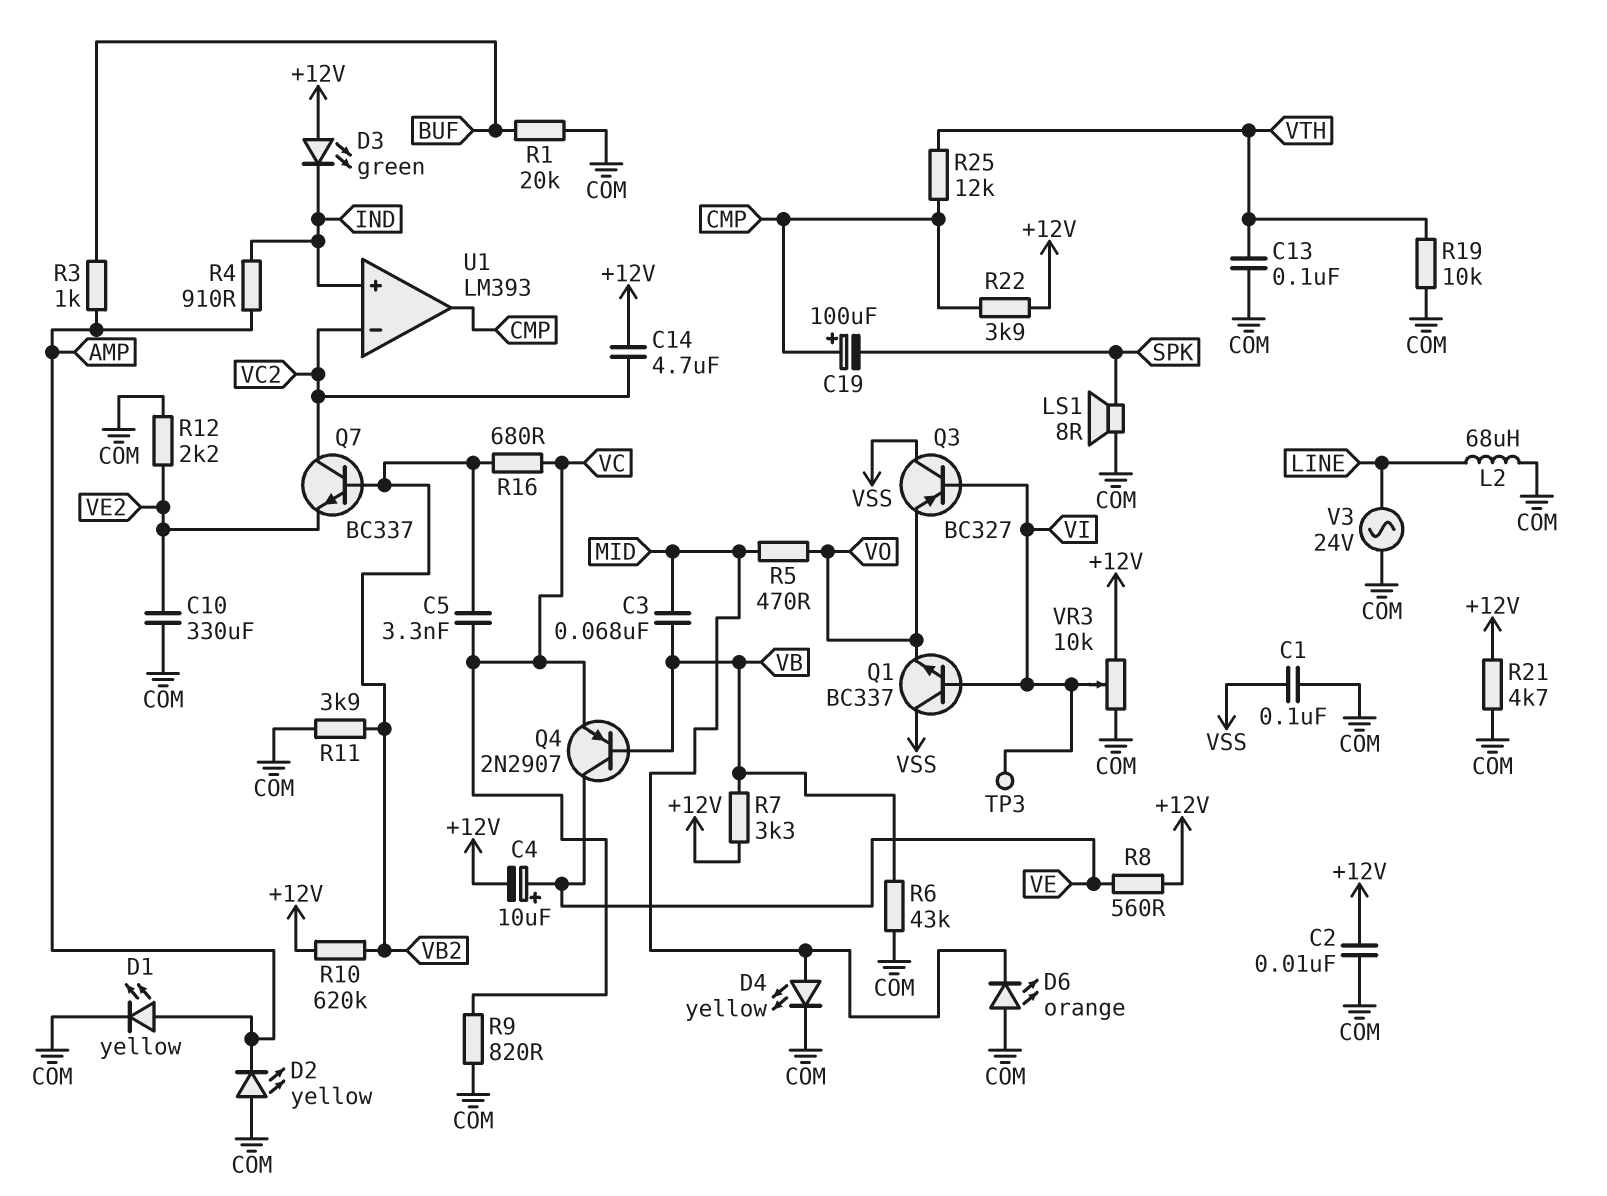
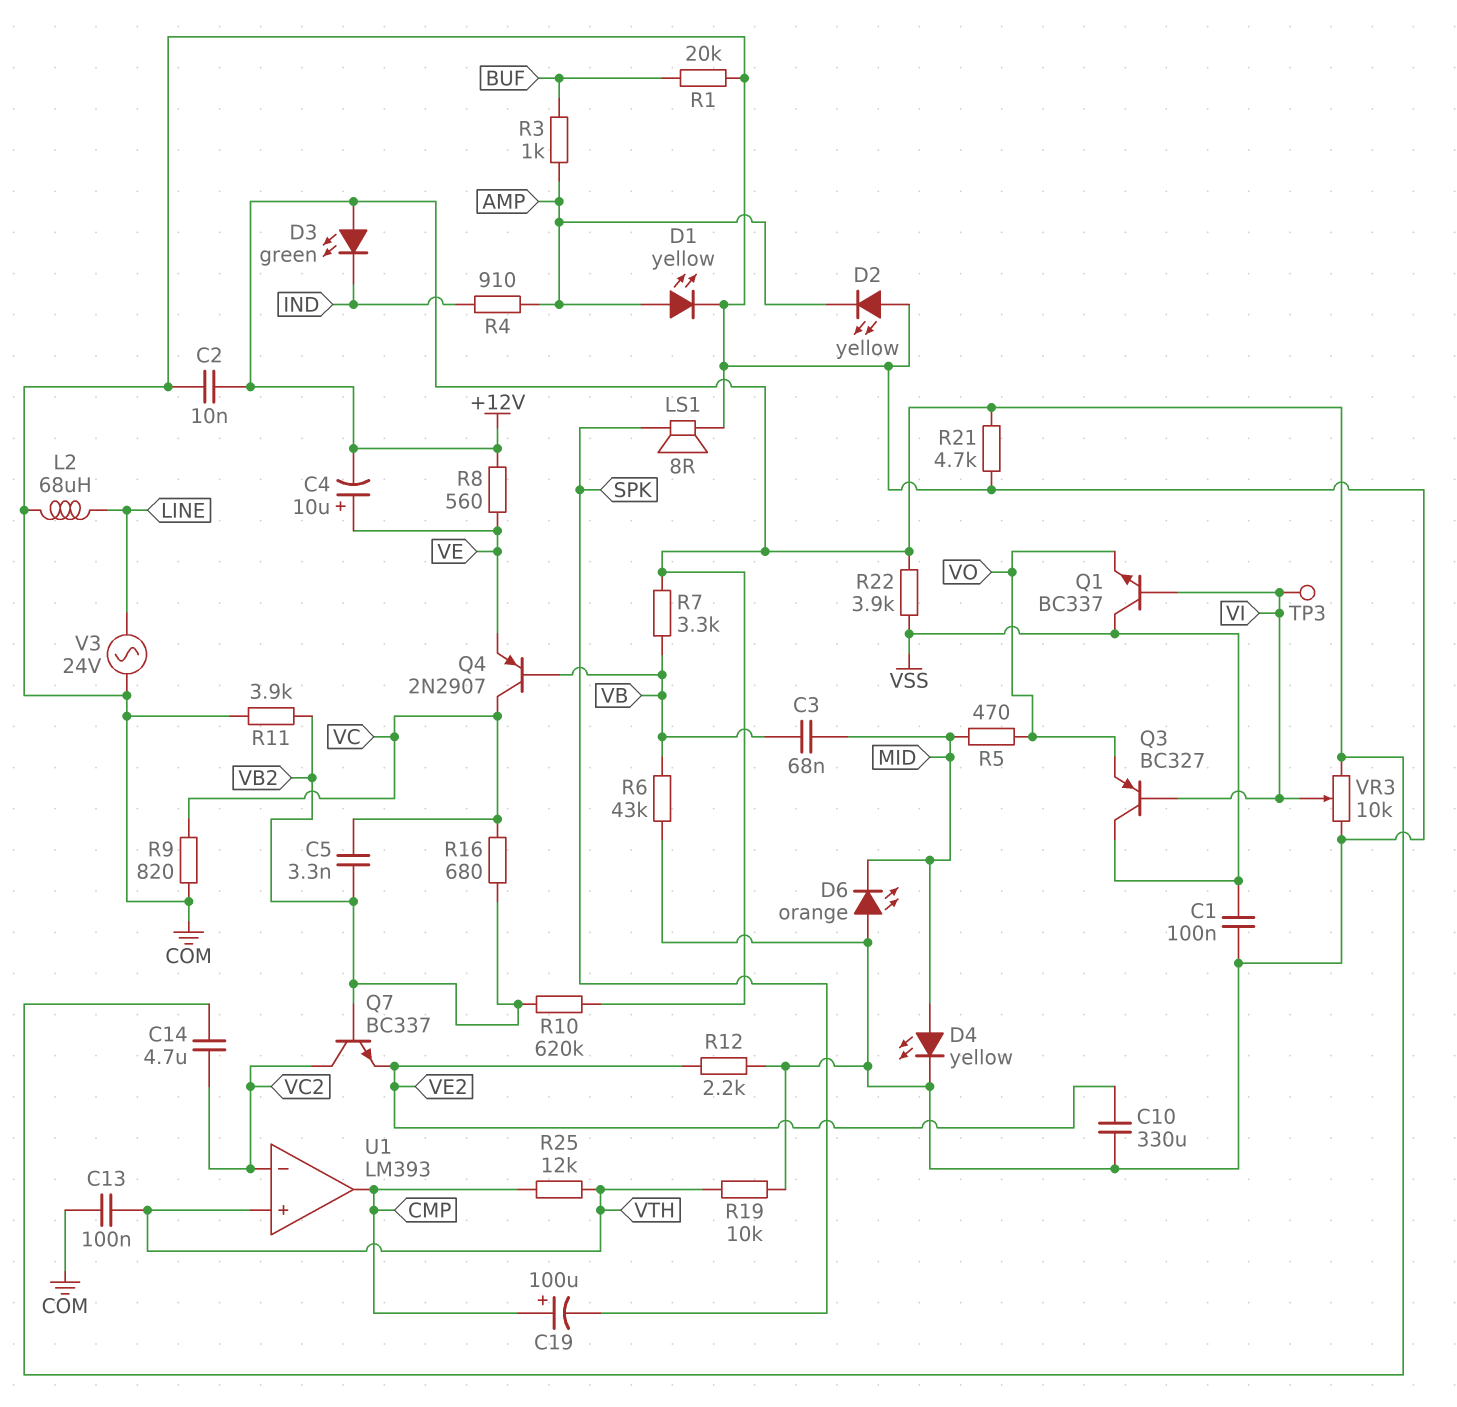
Q4: PNP 2N2907 (B VB, C VE, E VC) -> PNP 2N2907 (B VB, C VC, E VE)
R22: 3.9k (+12V, CMP) -> 3.9k (+12V, VSS)
U1 pin in+: IND -> VTH

